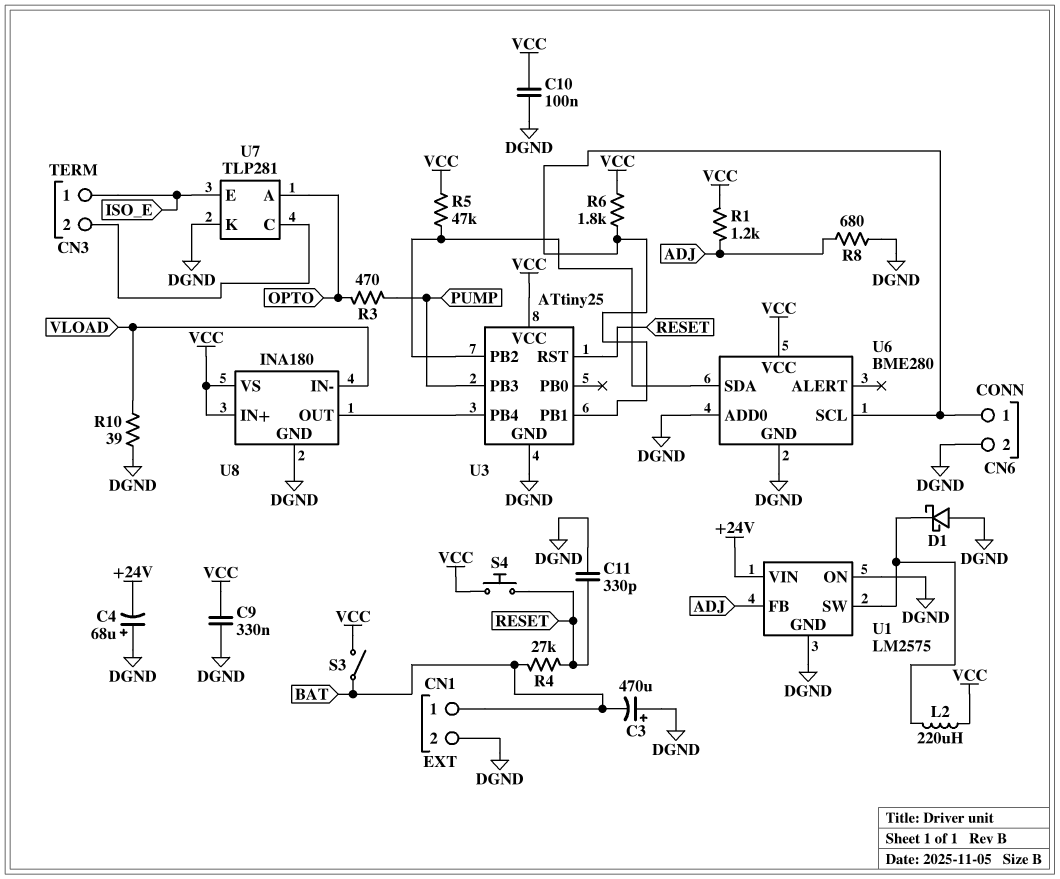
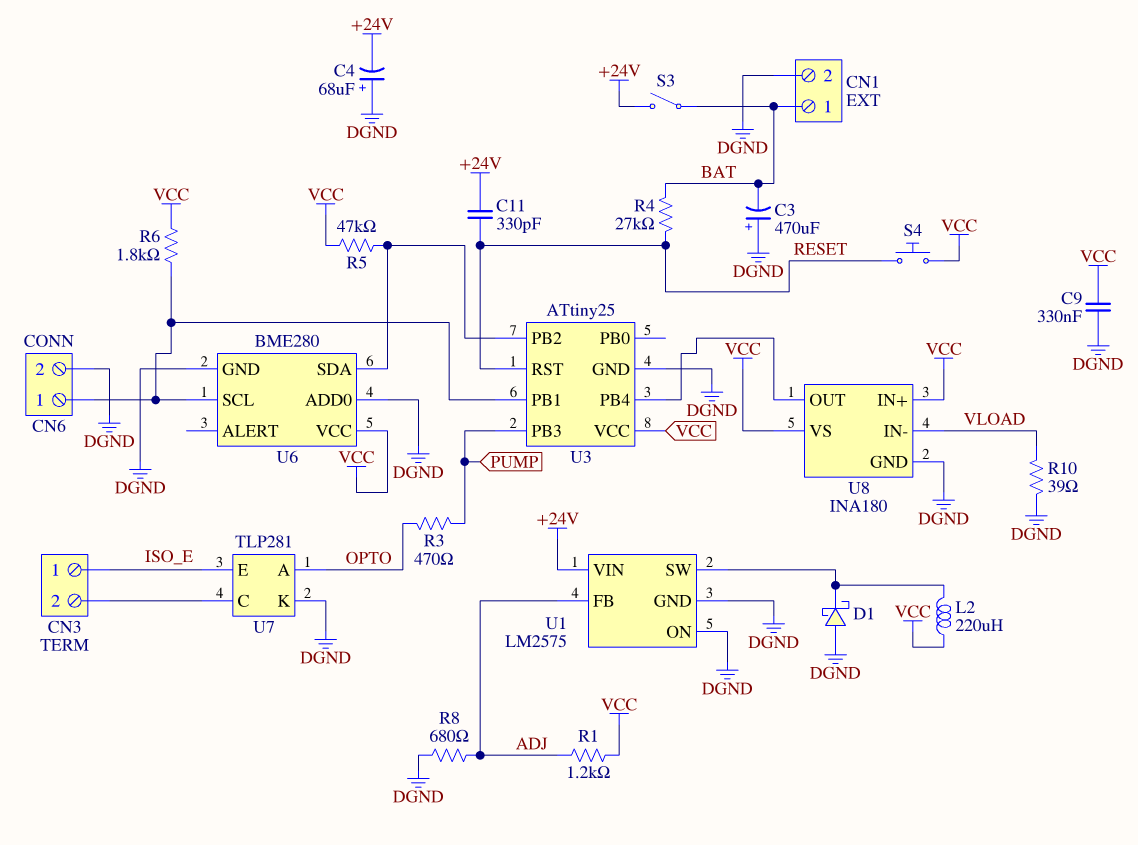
C10: 100nF (DGND, VCC) -> none
C11: 330pF (DGND, RESET) -> 330pF (+24V, RESET)
S3: switch (BAT, VCC) -> switch (+24V, BAT)

